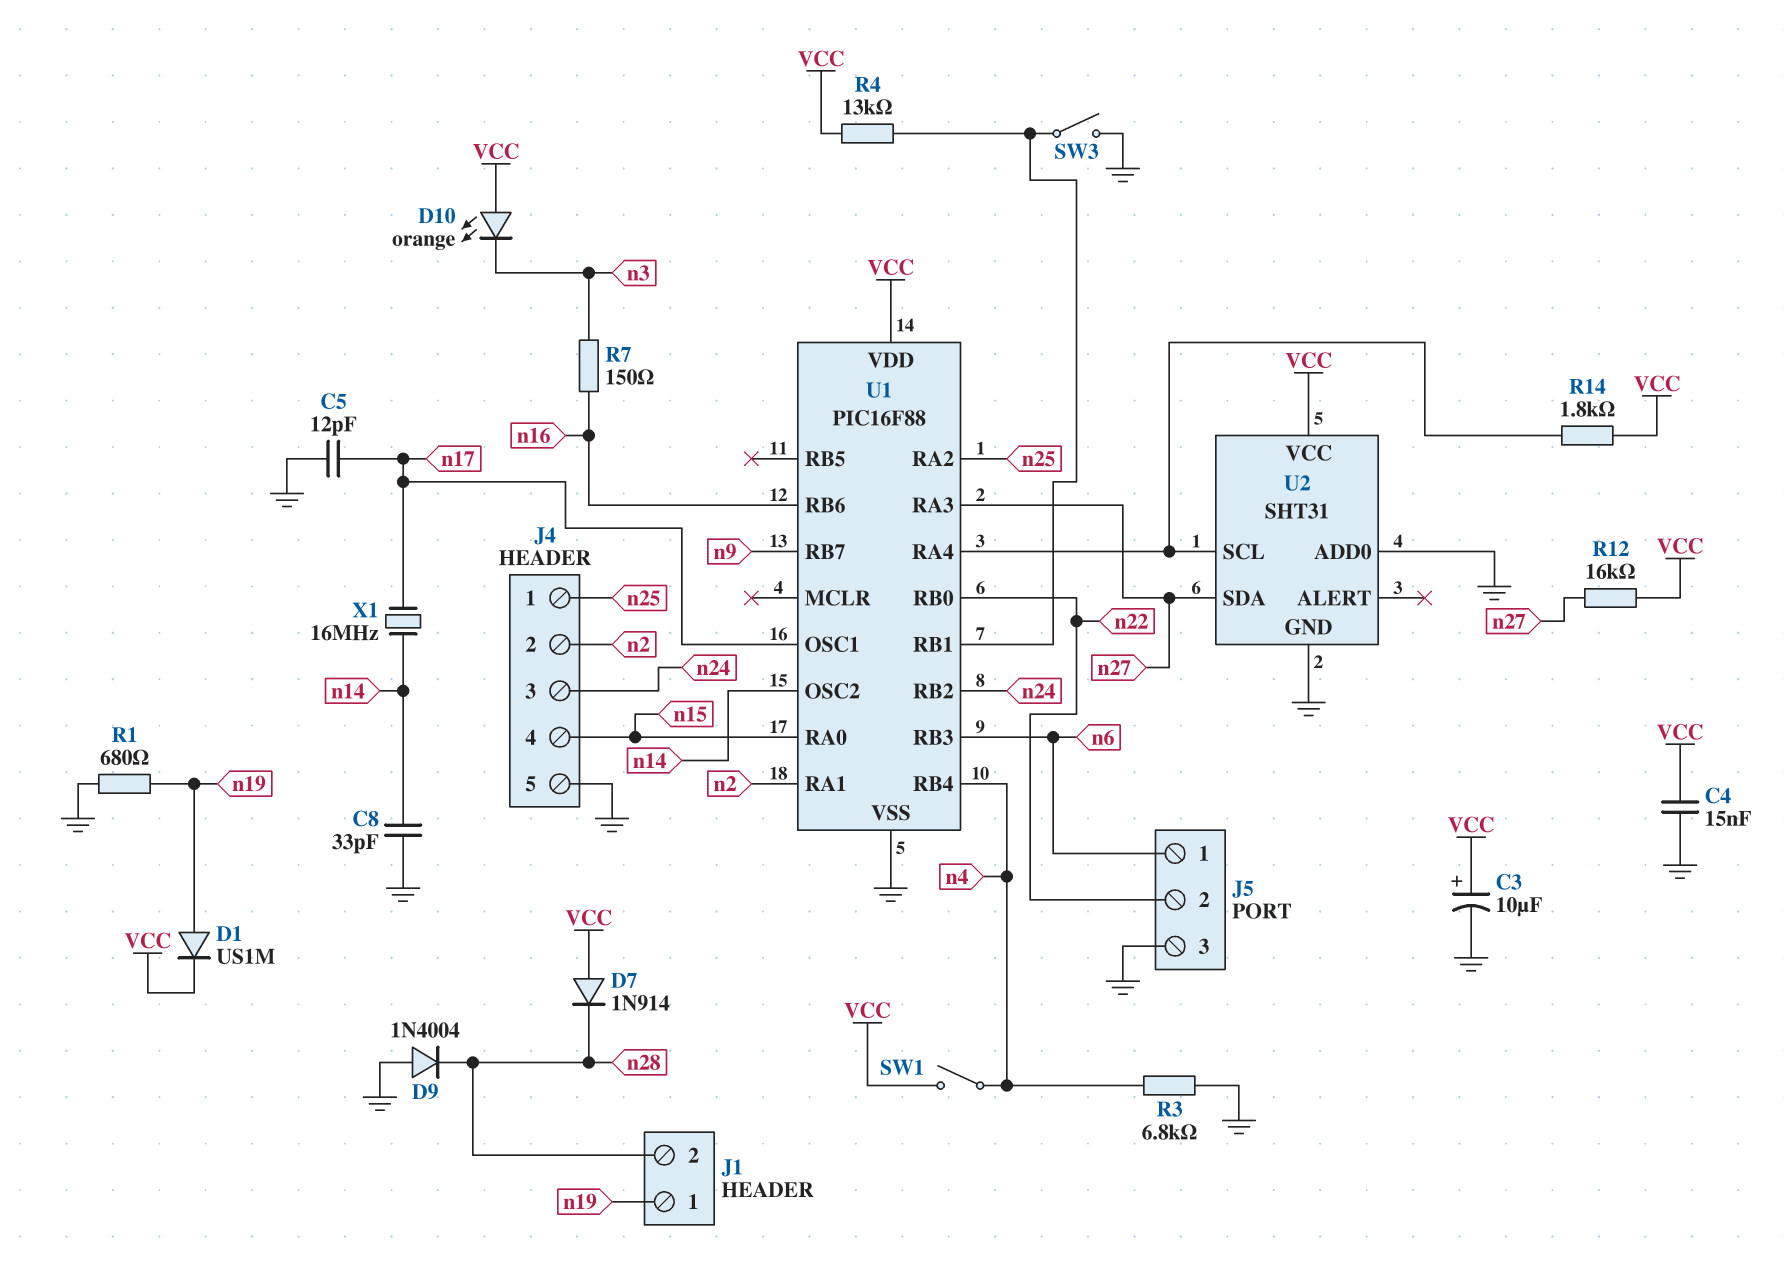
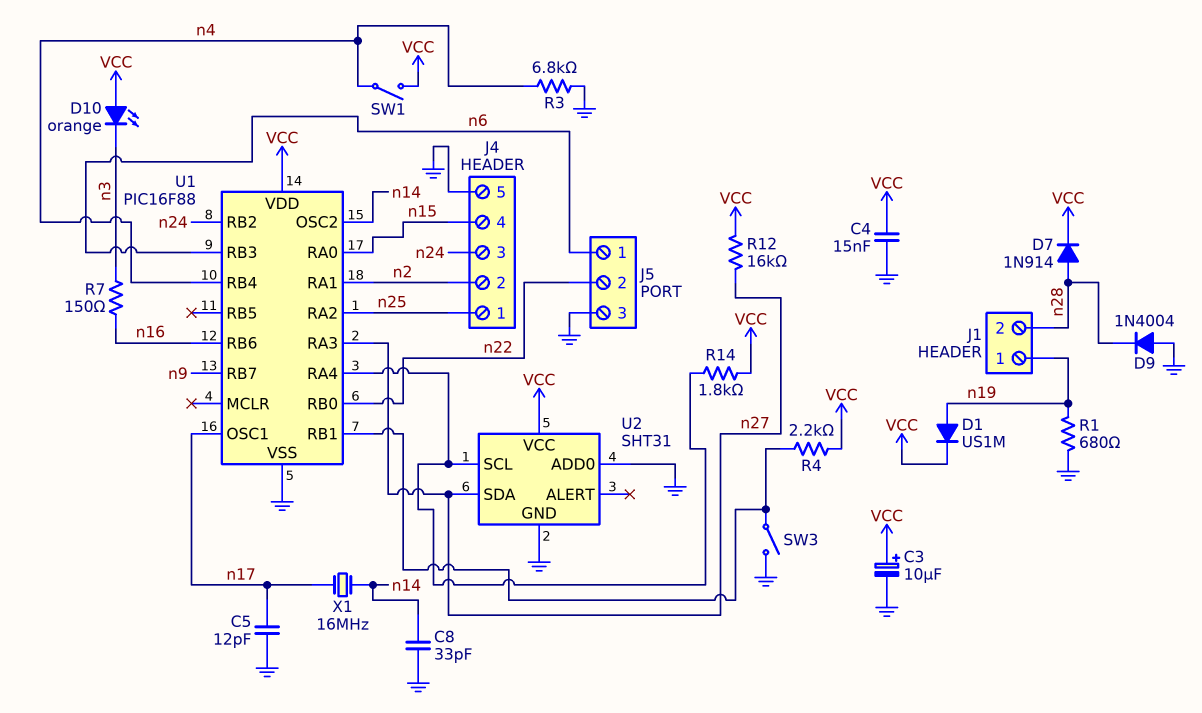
D7: diode 1N914 (A VCC, K n28) -> diode 1N914 (A n28, K VCC)
R4: 13k (U1/RB1, VCC) -> 2.2k (U1/RB1, VCC)

